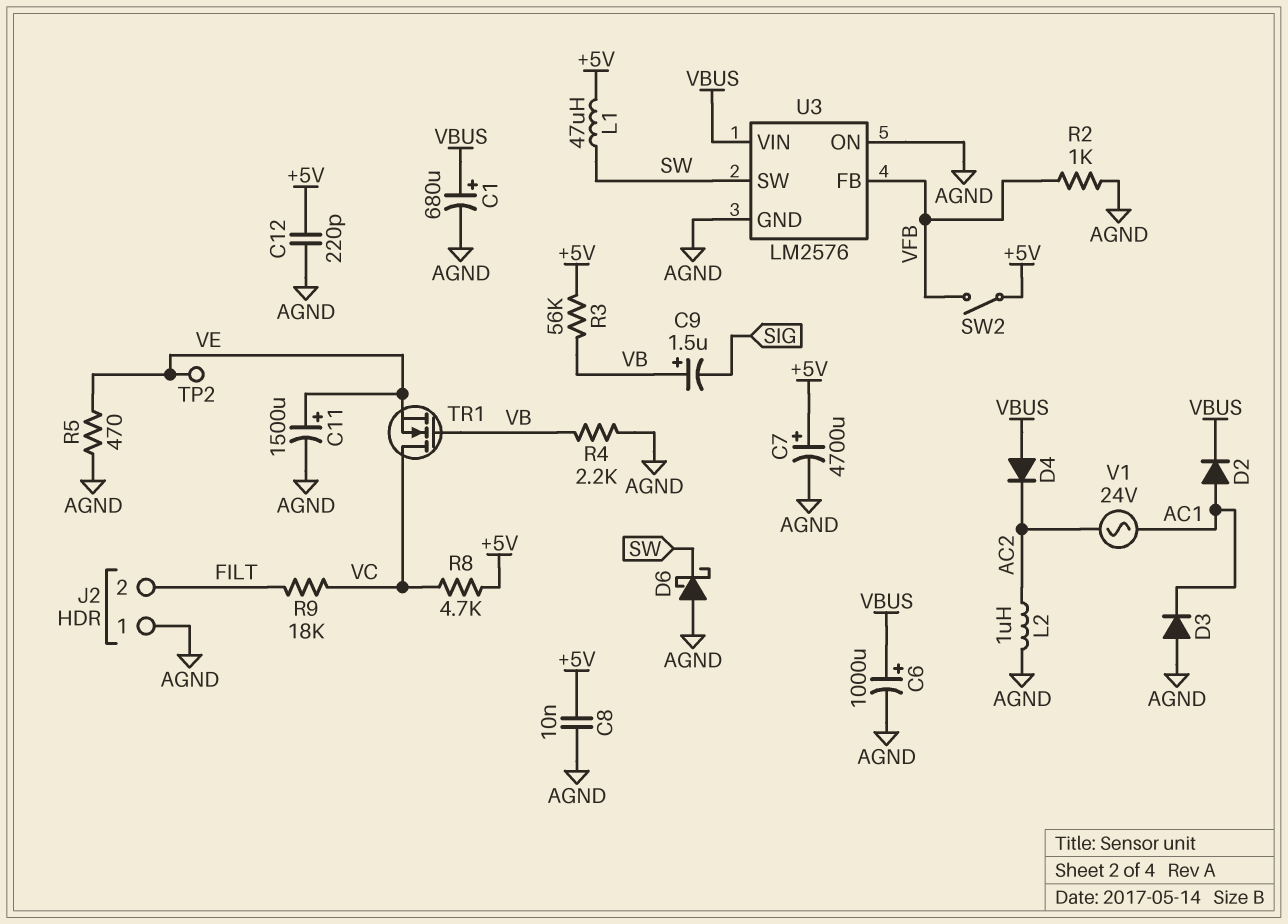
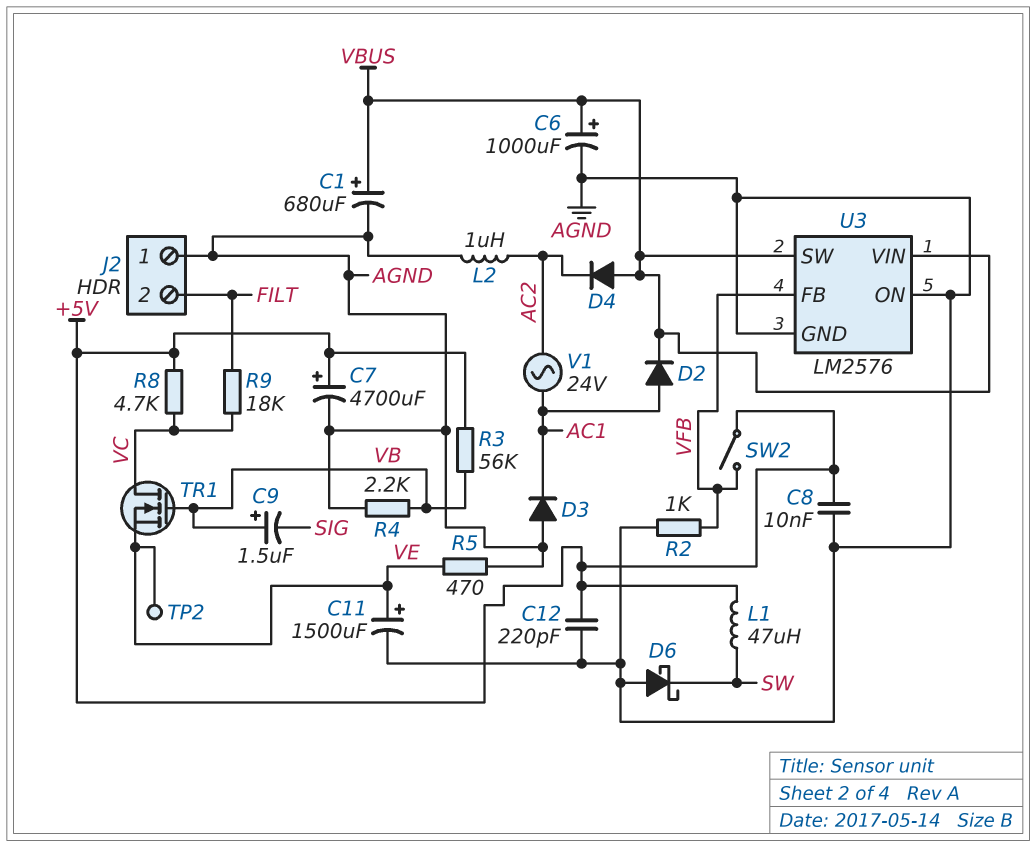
U3 pin SW: SW -> VBUS

